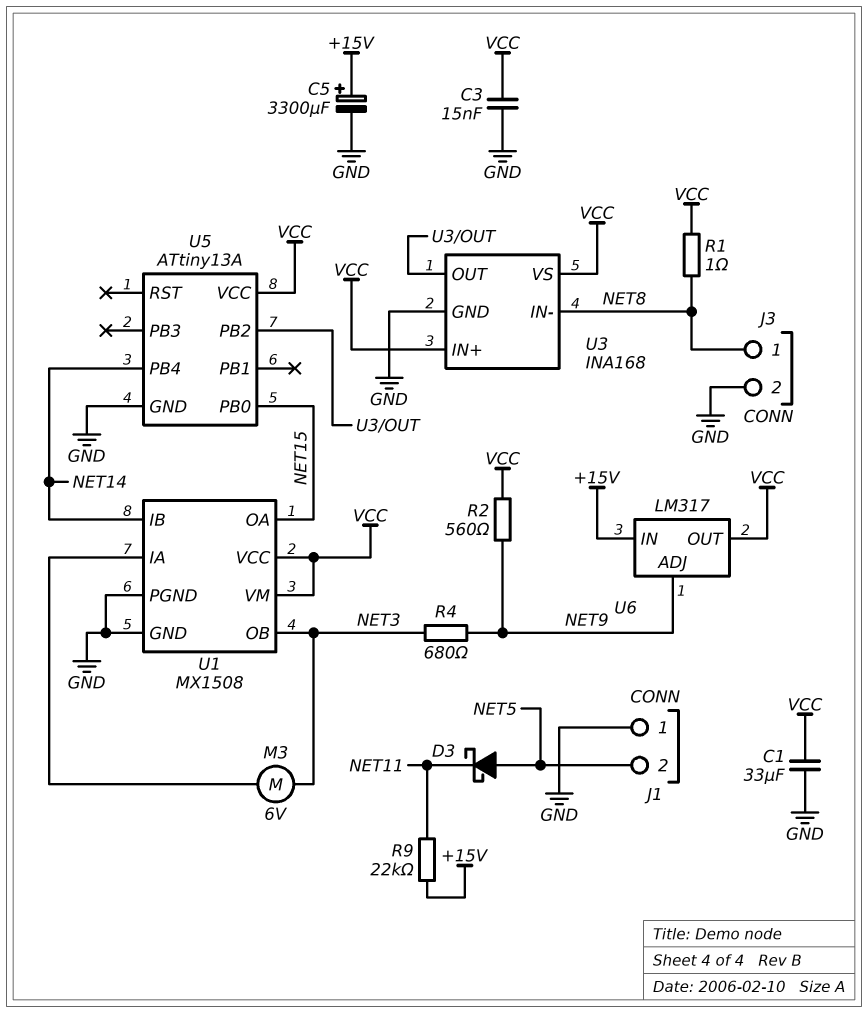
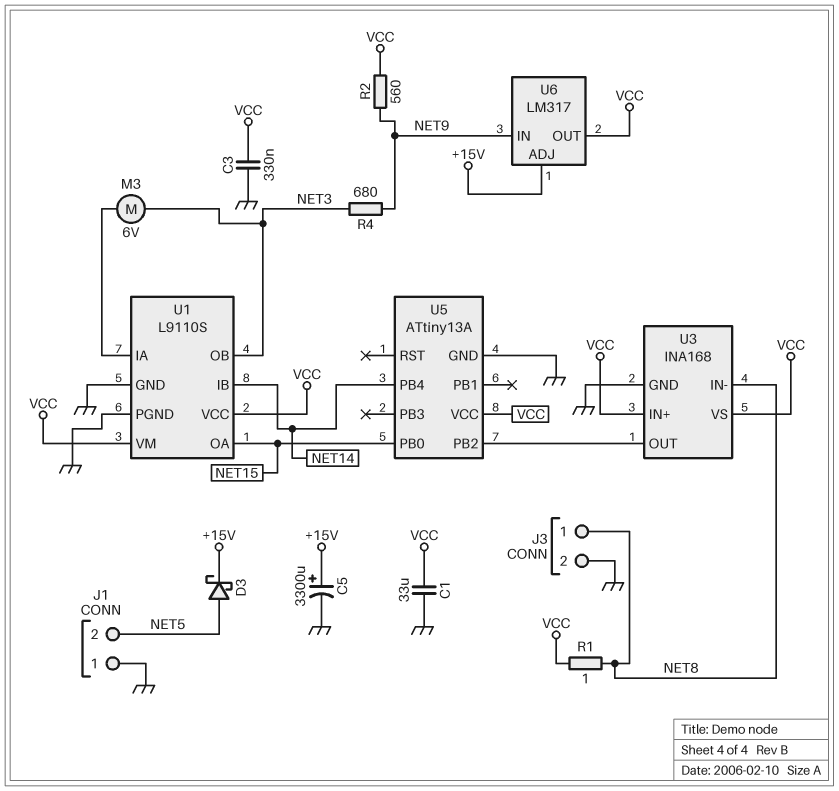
C3: 15nF (GND, VCC) -> 330nF (GND, VCC)
D3: schottky (A NET5, K NET11) -> schottky (A NET5, K +15V)
R9: 22k (+15V, NET11) -> none
U1: MX1508 -> L9110S
U6 pin ADJ: NET9 -> +15V
U6 pin IN: +15V -> NET9

